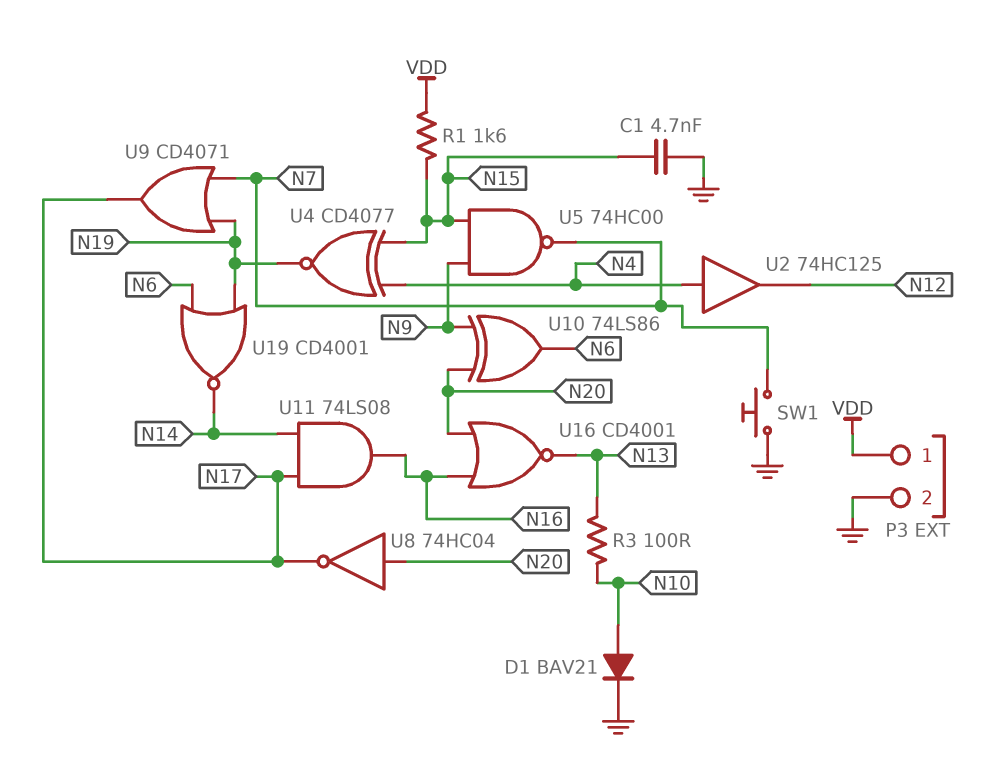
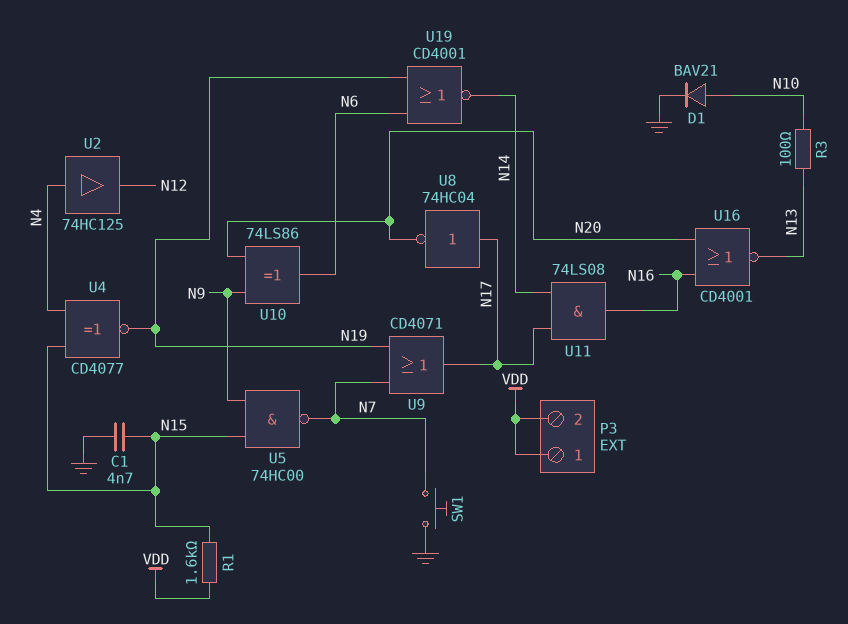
P3 pin 2: GND -> VDD
U8: NOT 74HC04 (in N20, out N17) -> NOT 74HC04 (in N17, out N20)

